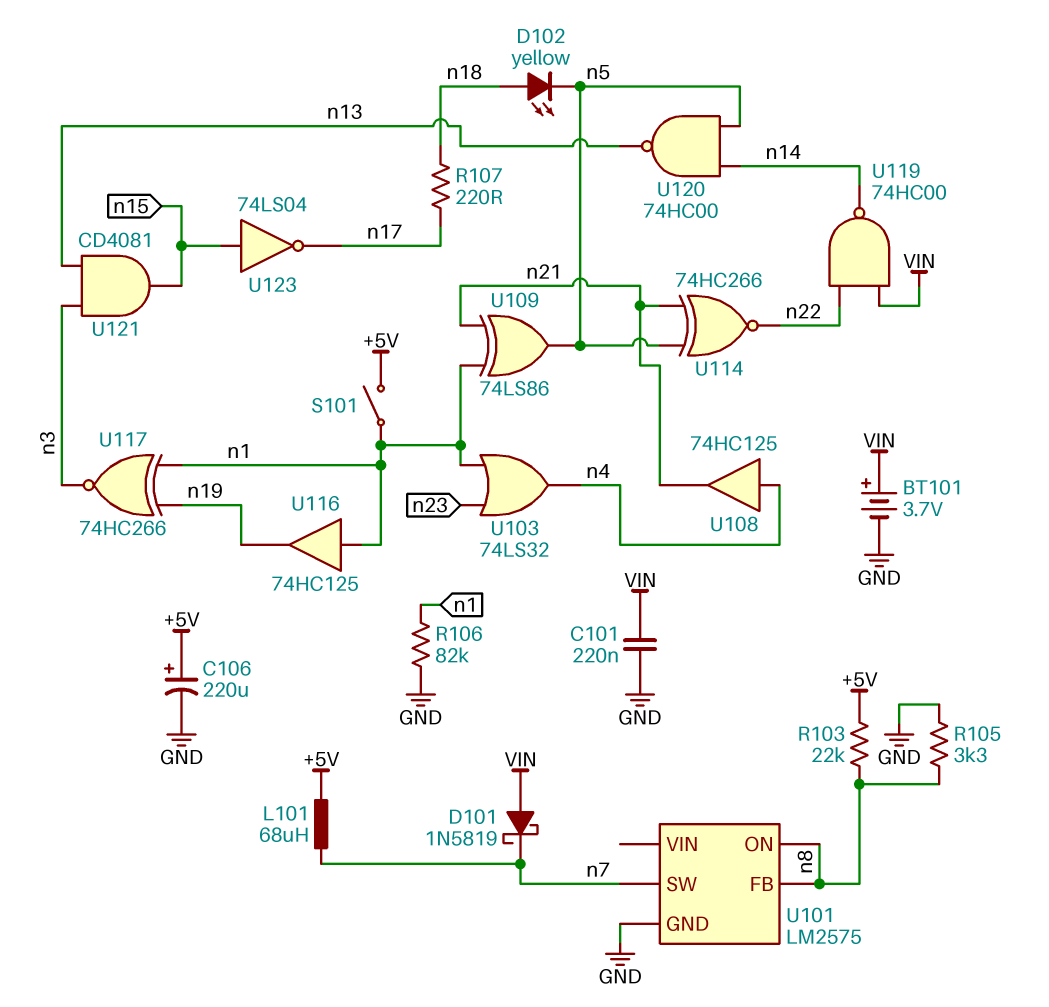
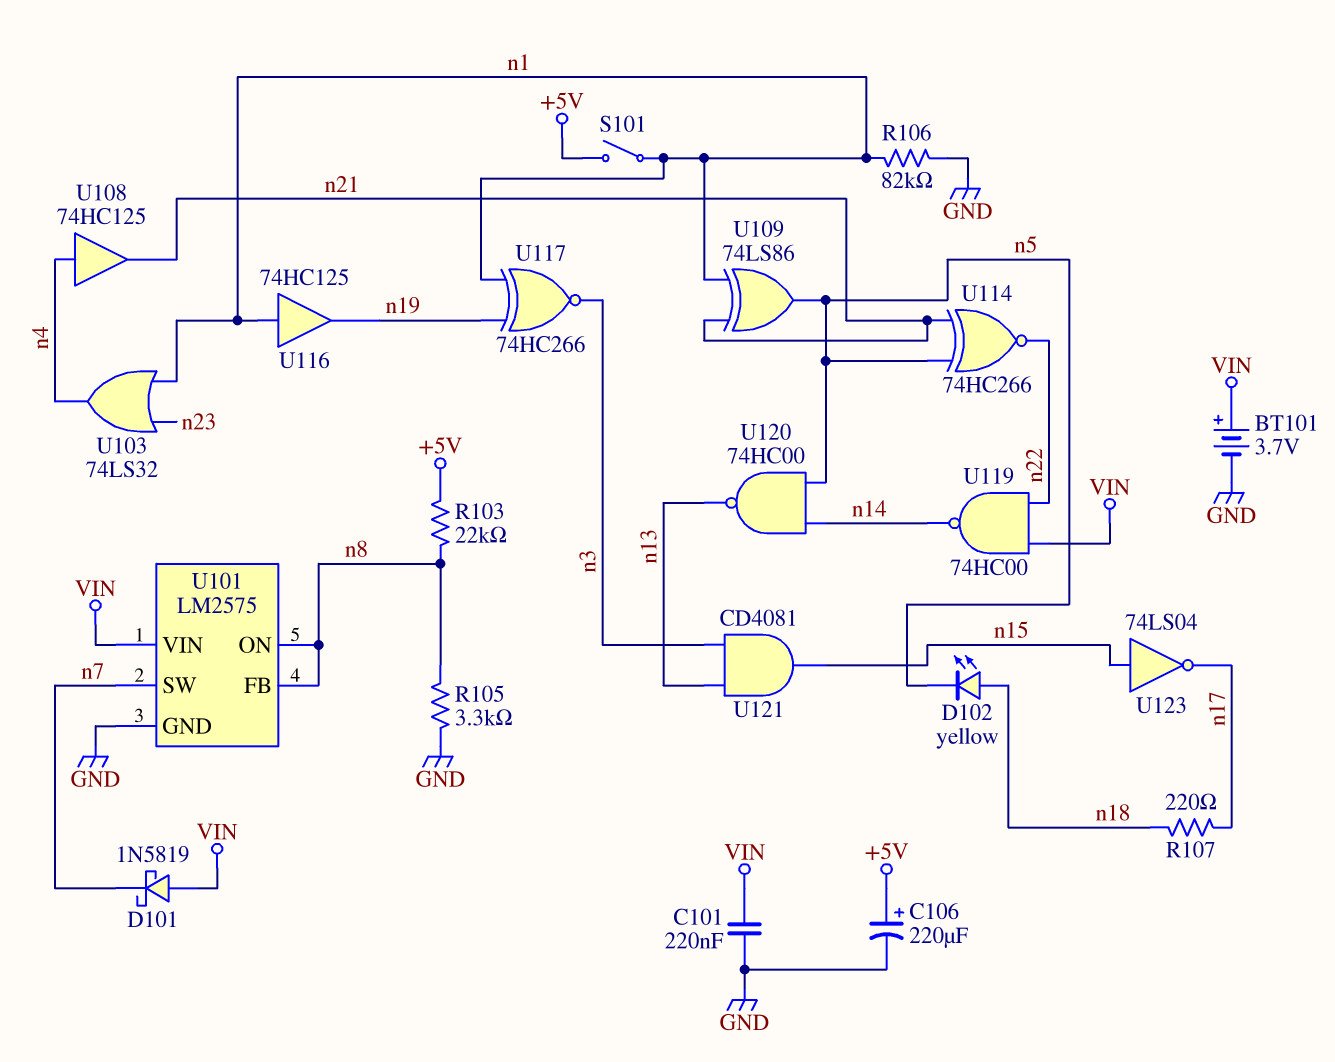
L101: 68uH (+5V, n7) -> none
U101 pin VIN: none -> VIN

